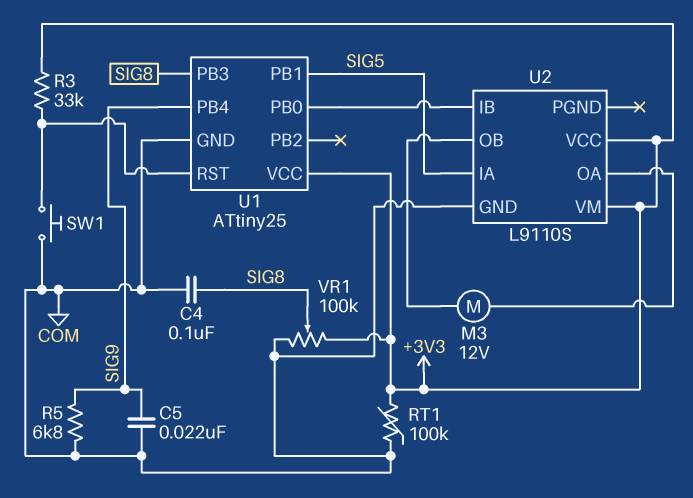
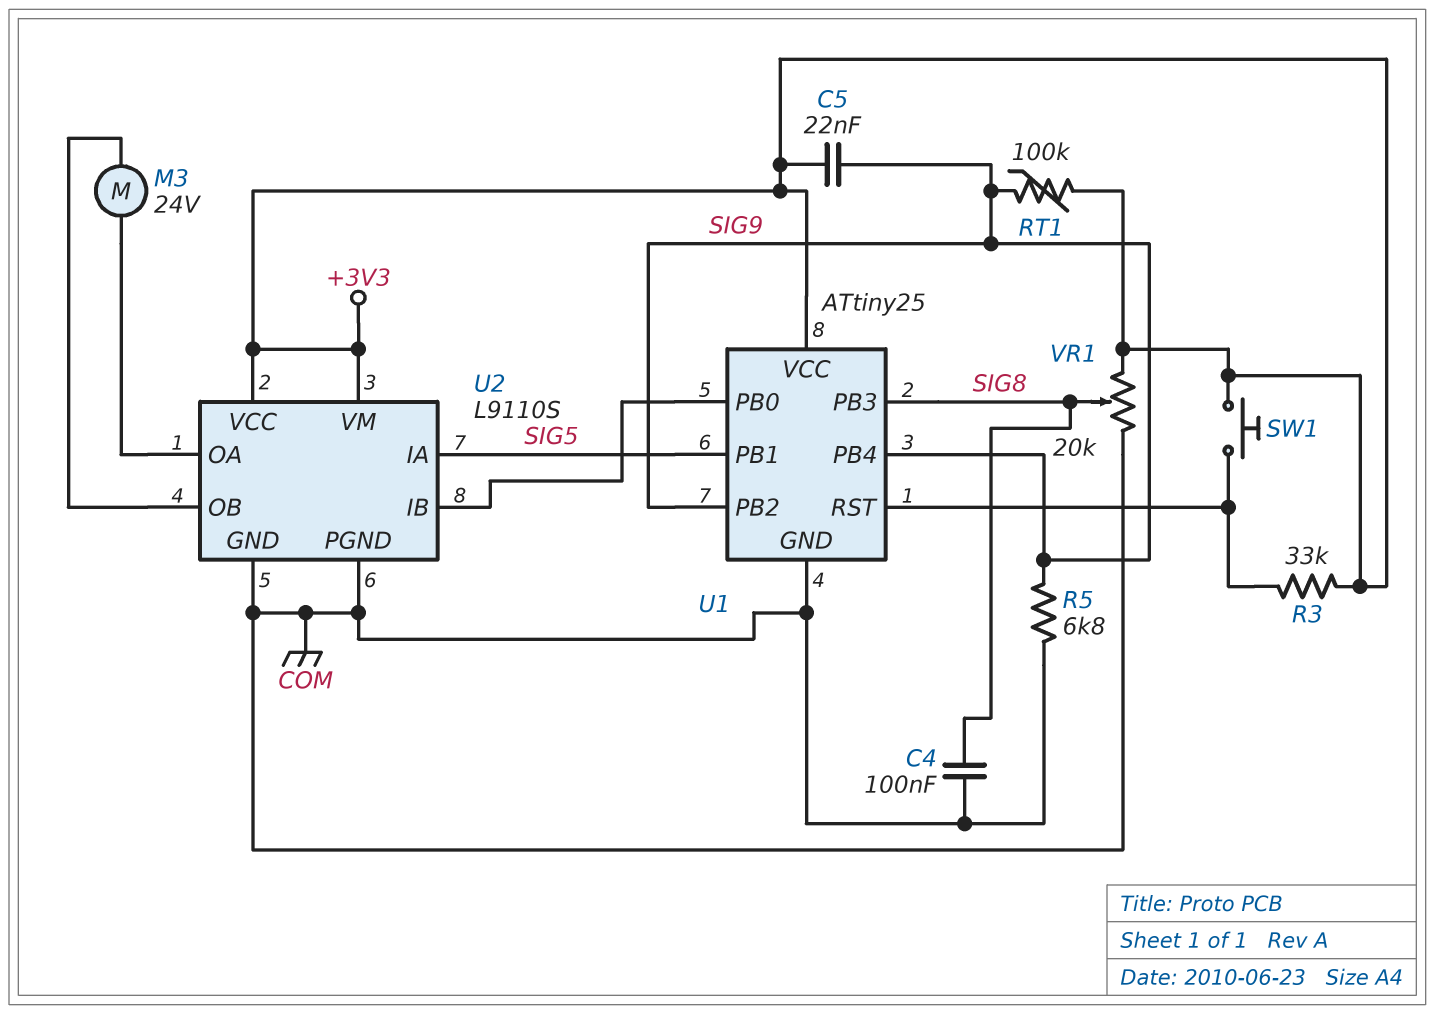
C5: 22nF (COM, SIG9) -> 22nF (+3V3, SIG9)
M3: motor 12V (U2/OA, U2/OB) -> motor 24V (U2/OA, U2/OB)
RT1: 100k (+3V3, COM) -> 100k (+3V3, SIG9)
SW1: button (COM, U1/RST) -> button (+3V3, U1/RST)
U1 pin PB2: none -> SIG9
U2 pin PGND: none -> COM
VR1: 100k (+3V3, COM, wiper SIG8) -> 20k (+3V3, COM, wiper SIG8)

